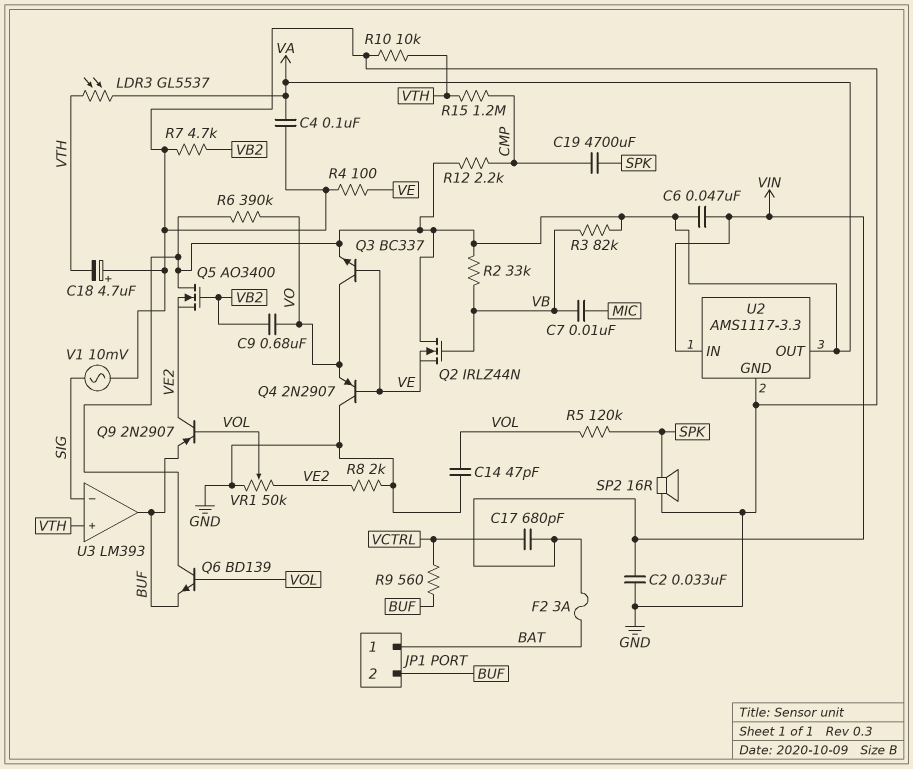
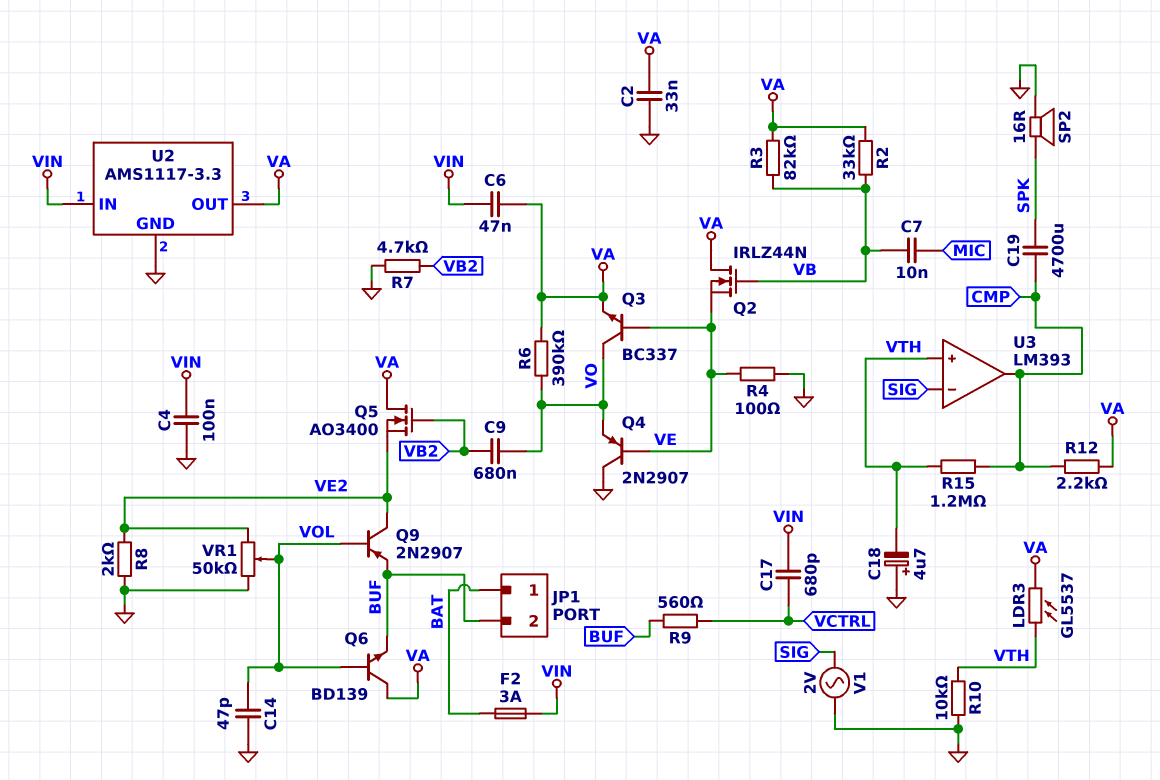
C2: 33nF (GND, VIN) -> 33nF (GND, VA)
C4: 100nF (GND, VA) -> 100nF (GND, VIN)
R5: 120k (SPK, VOL) -> none
U3 pin out: BUF -> CMP
V1: AC 10mV (GND, SIG) -> AC 2V (GND, SIG)

